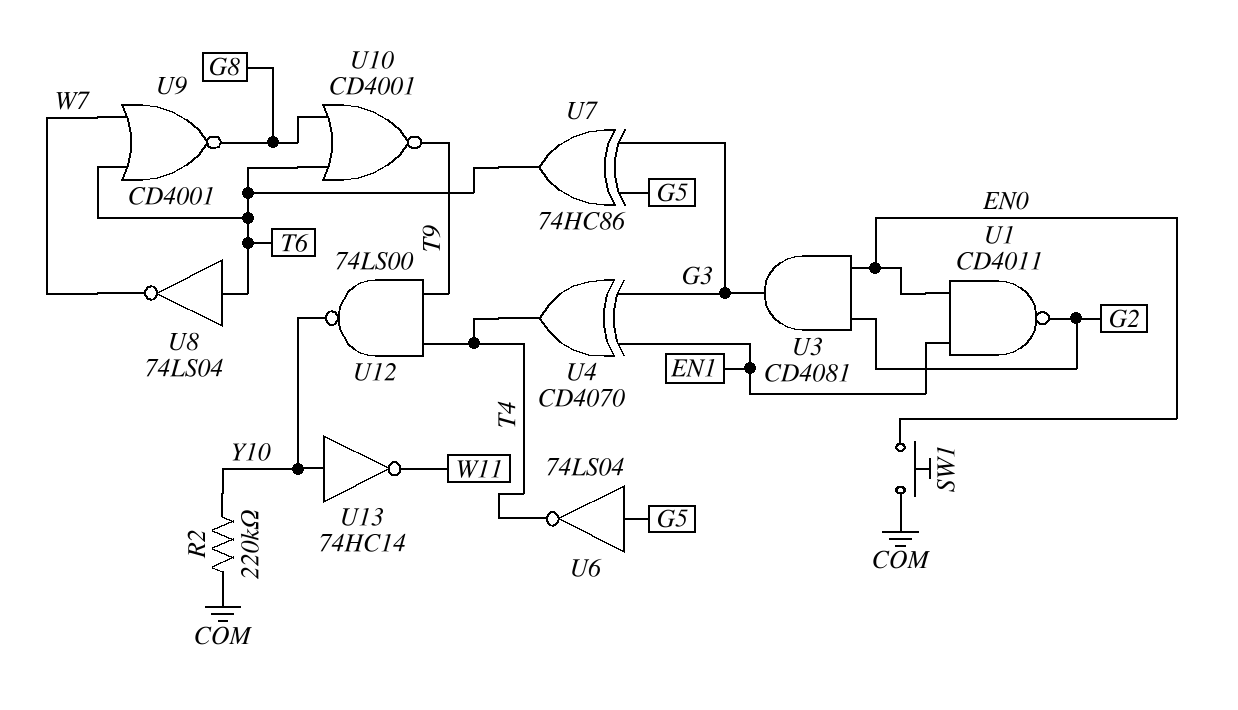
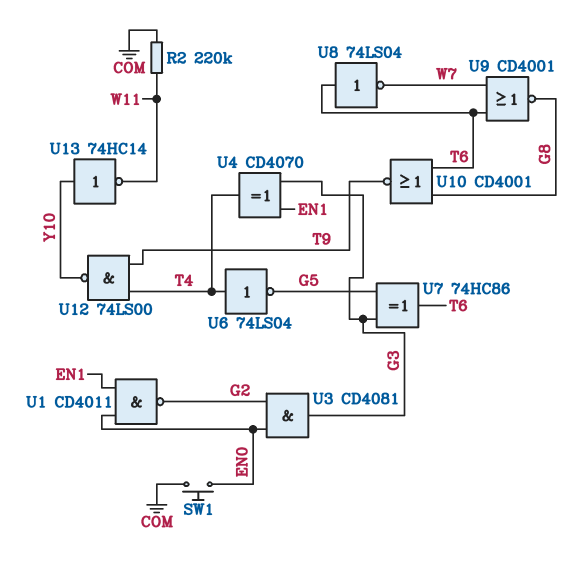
R2: 220k (COM, Y10) -> 220k (COM, W11)
U6: NOT 74LS04 (in G5, out T4) -> NOT 74LS04 (in T4, out G5)

